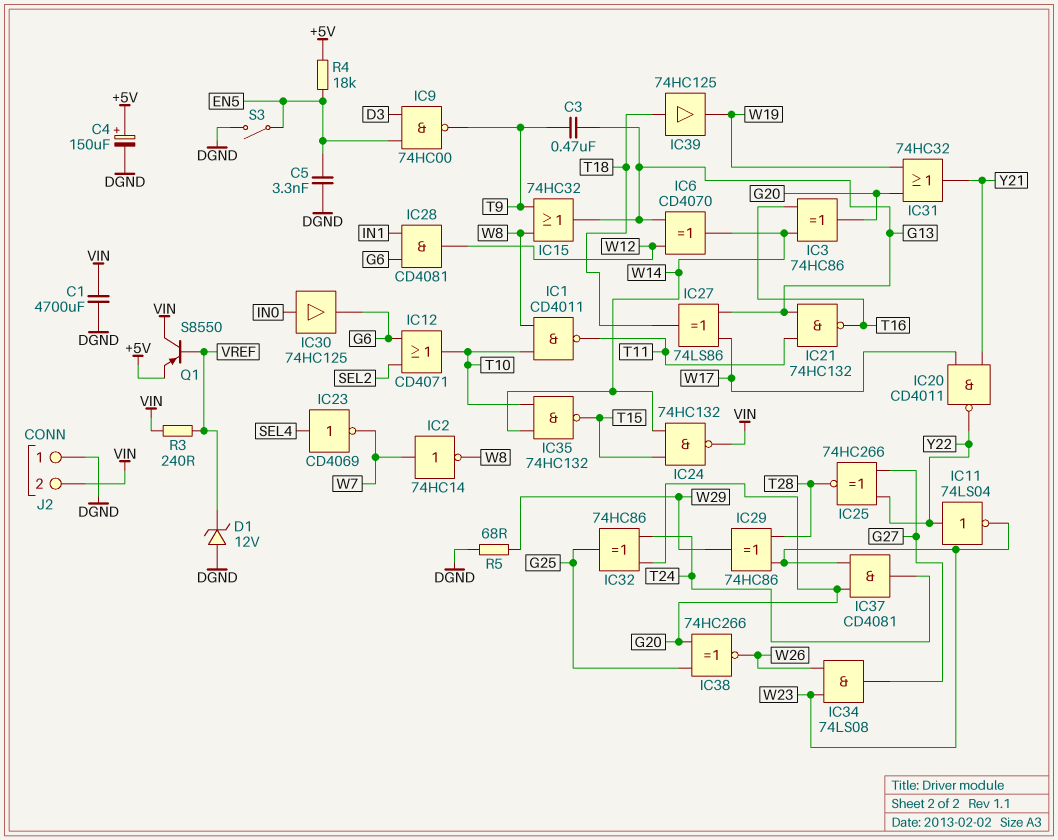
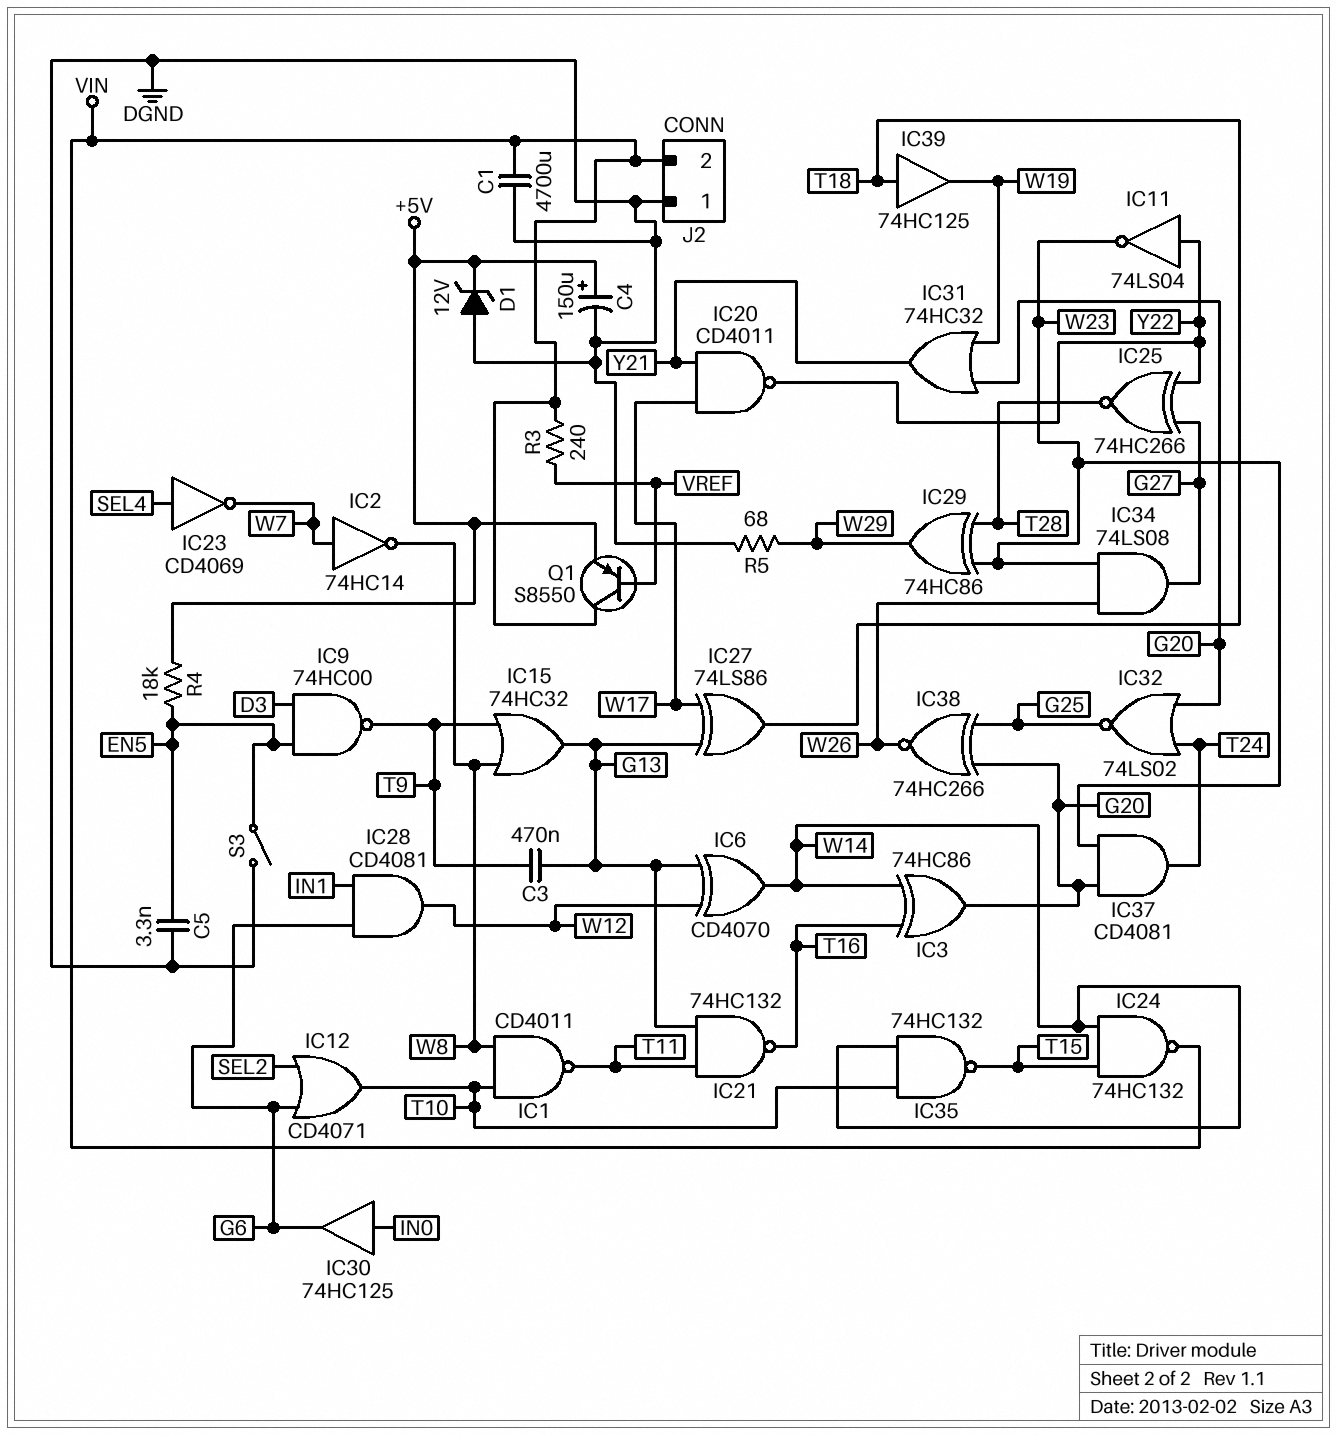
D1: zener 12V (A DGND, K VREF) -> zener 12V (A DGND, K +5V)
IC32: XOR 74HC86 (in G20, in T24, out G25) -> NOR 74LS02 (in G20, in T24, out G25)

